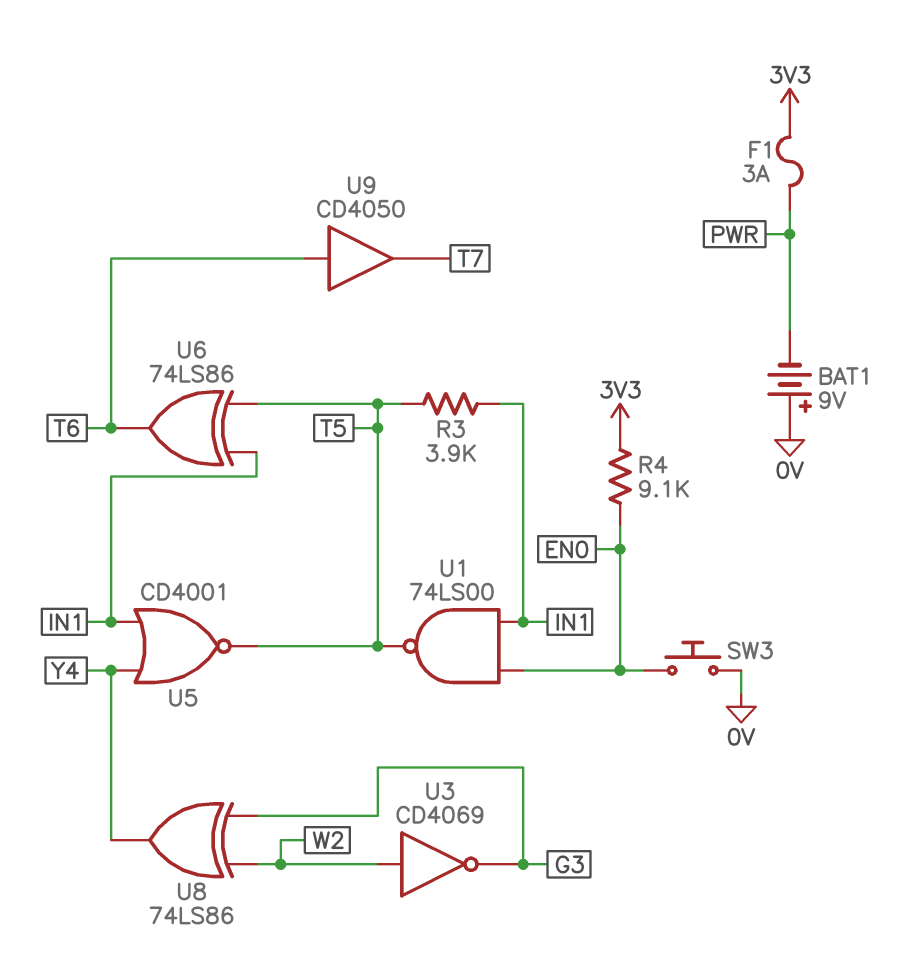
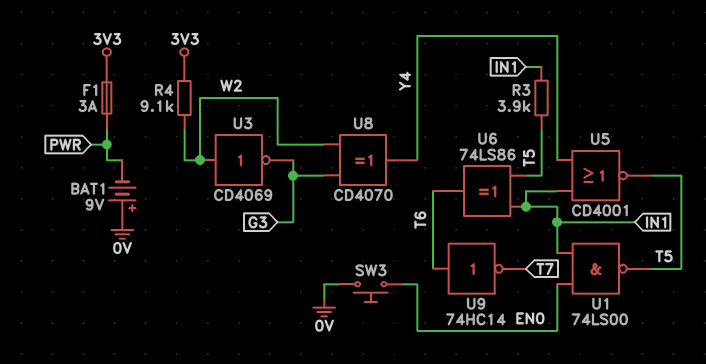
R4: 9.1k (3V3, EN0) -> 9.1k (3V3, W2)
U8: XOR 74LS86 (in G3, in W2, out Y4) -> XOR CD4070 (in G3, in W2, out Y4)
U9: buffer CD4050 (in T6, out T7) -> NOT 74HC14 (in T6, out T7)

